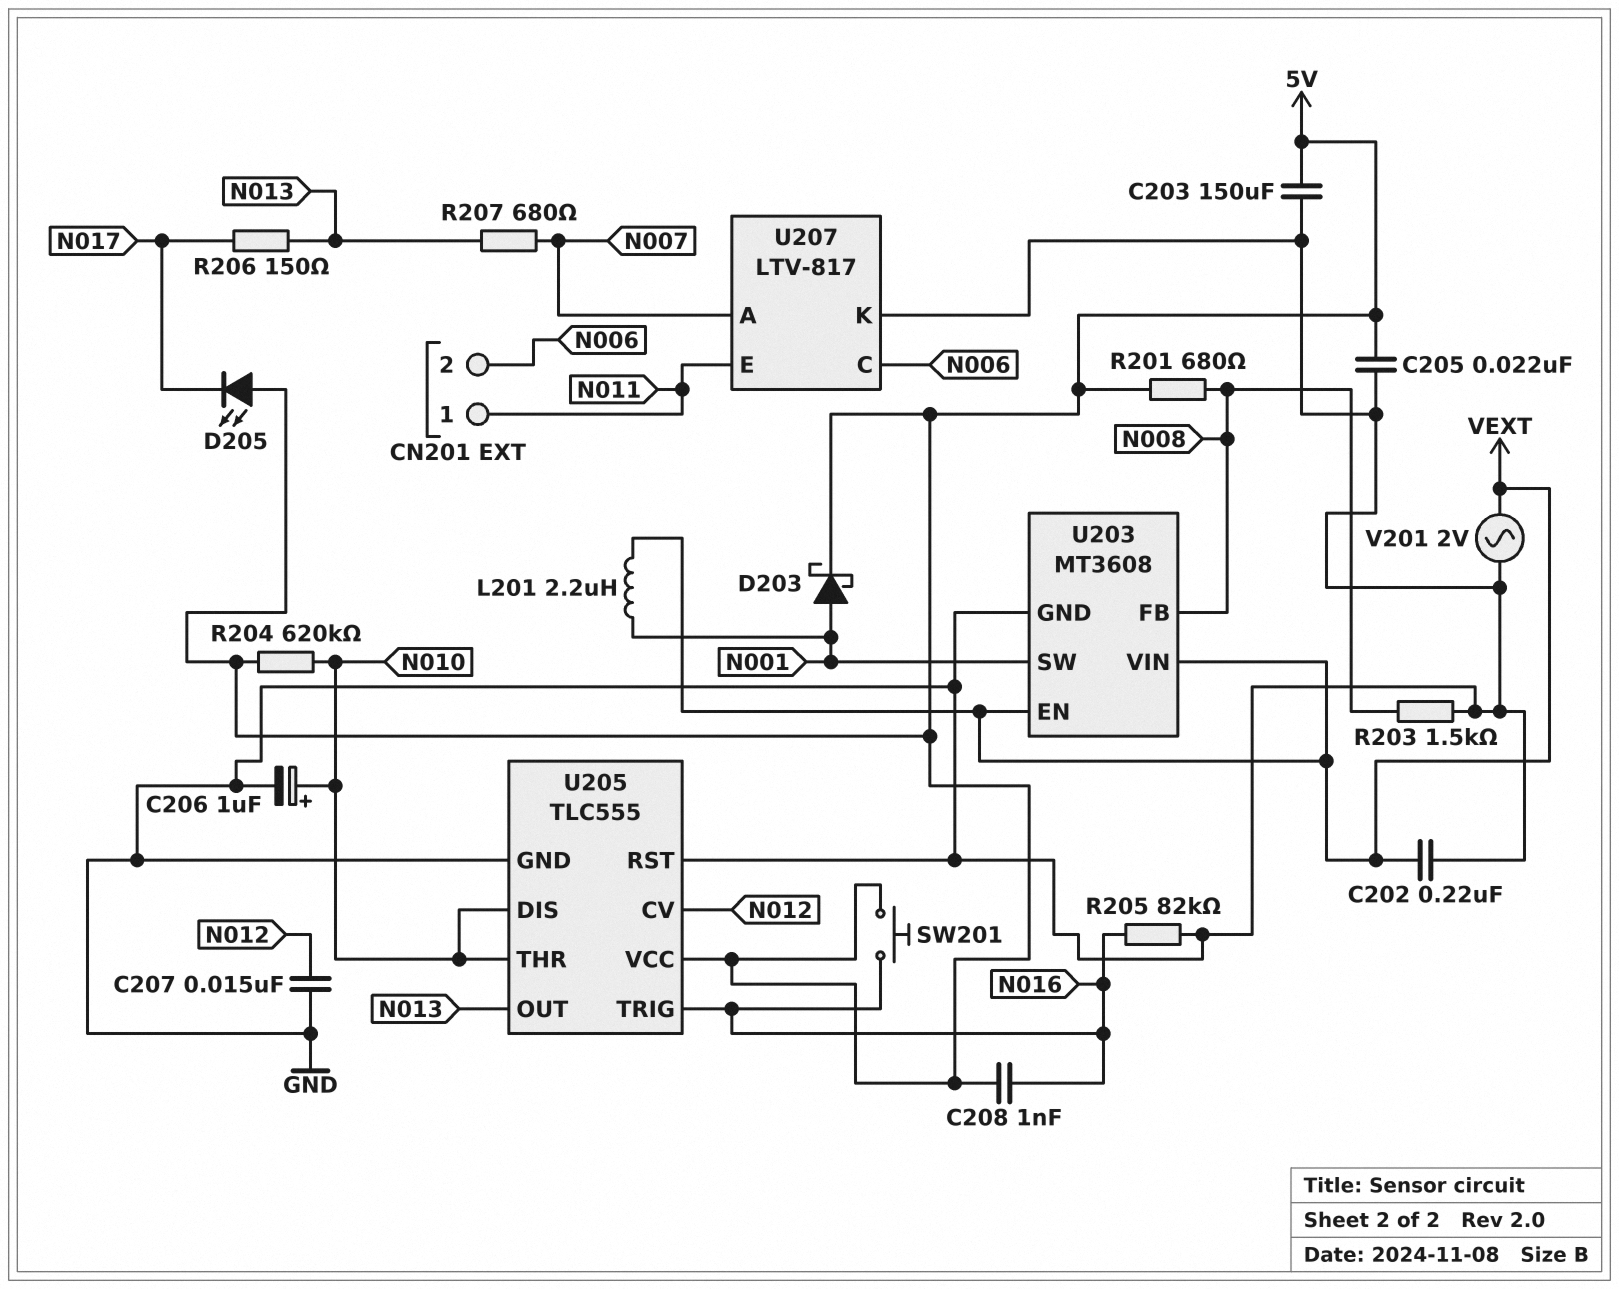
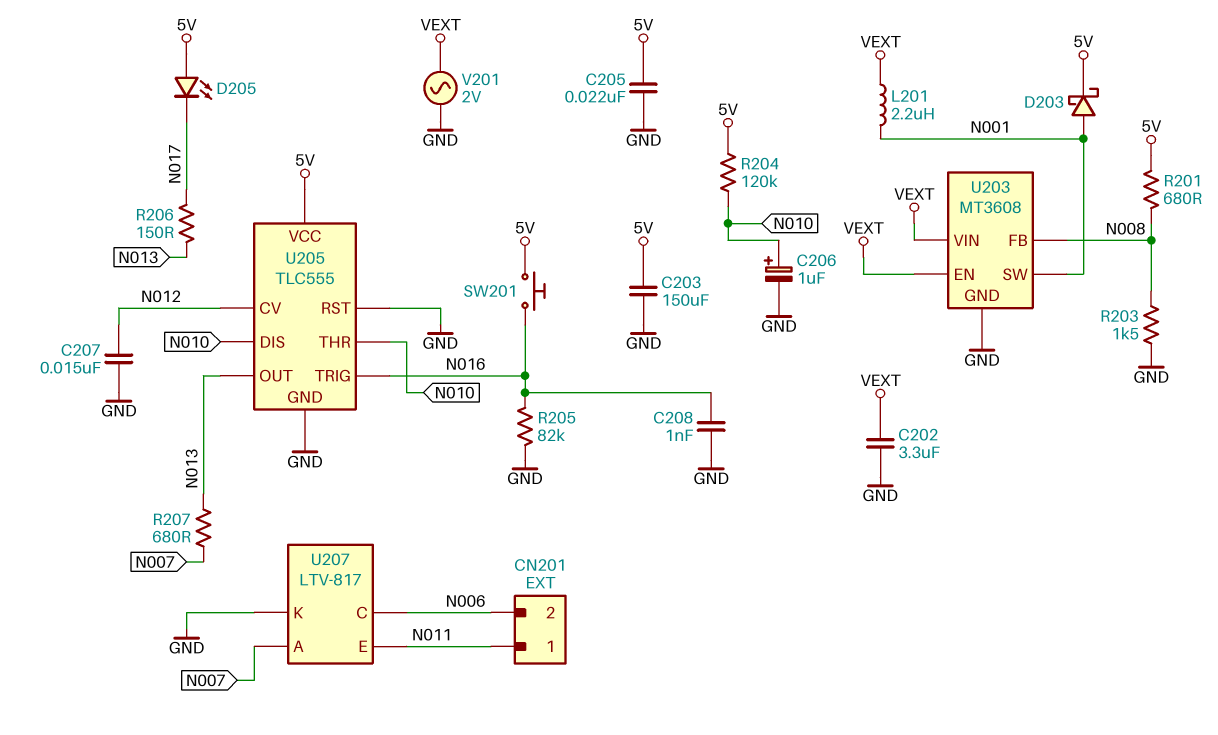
C202: 220nF (GND, VEXT) -> 3.3uF (GND, VEXT)
C208: 1nF (5V, N016) -> 1nF (GND, N016)
R204: 620k (5V, N010) -> 120k (5V, N010)

